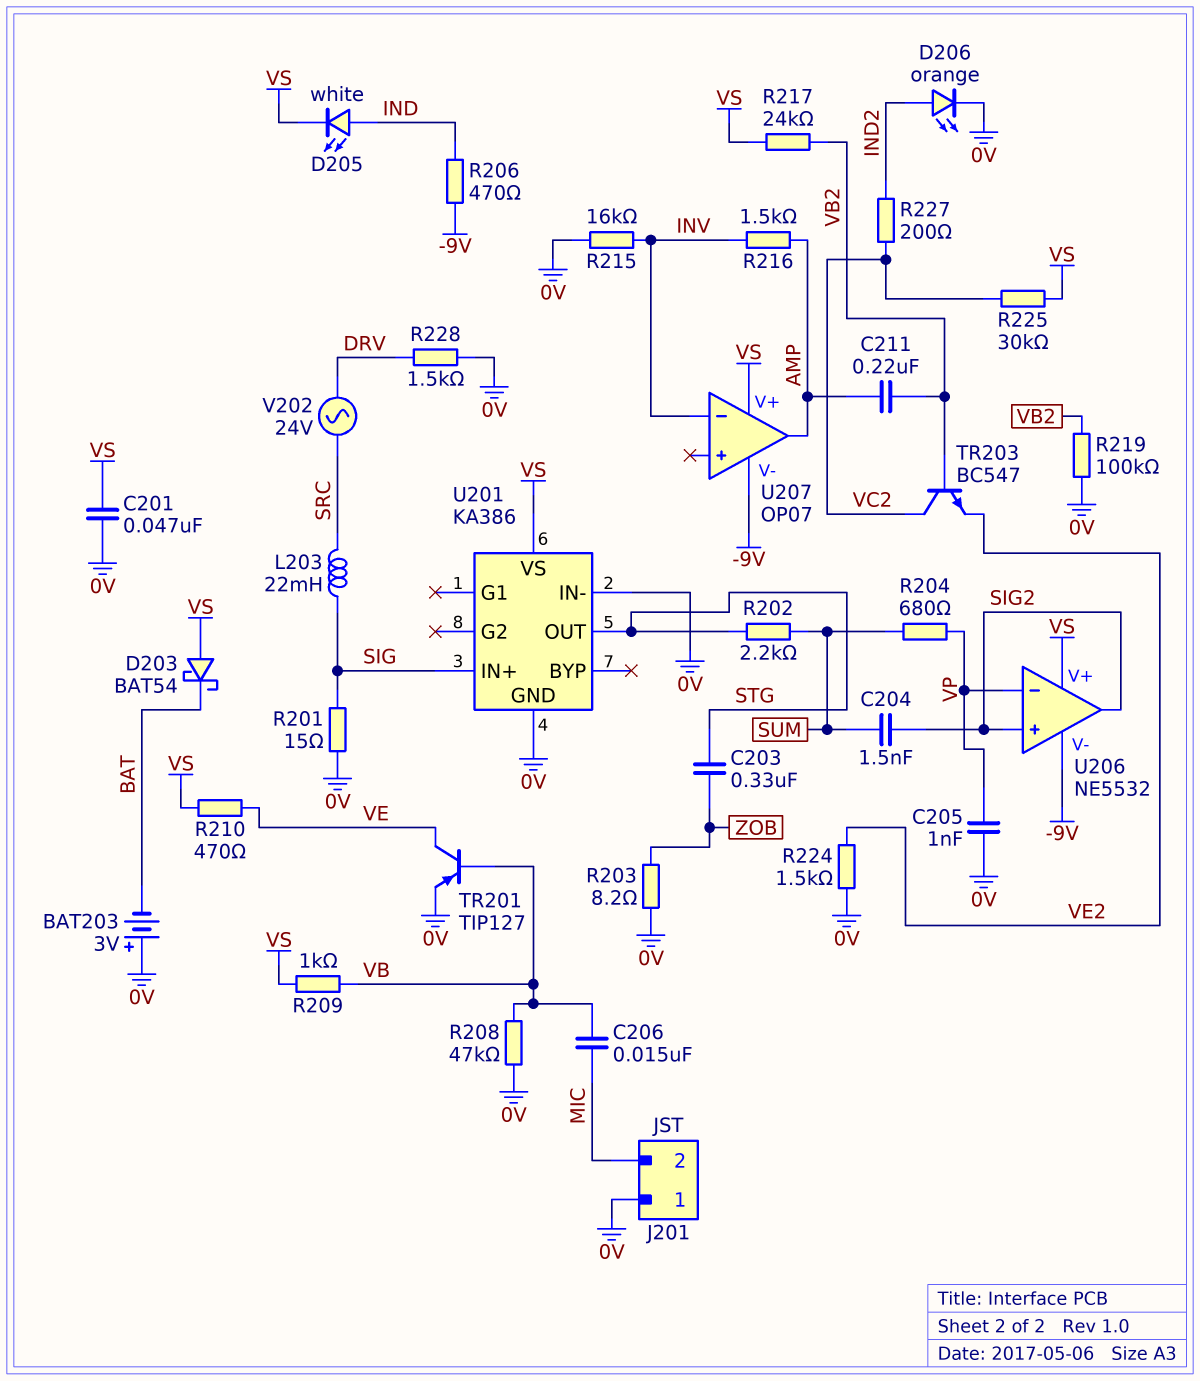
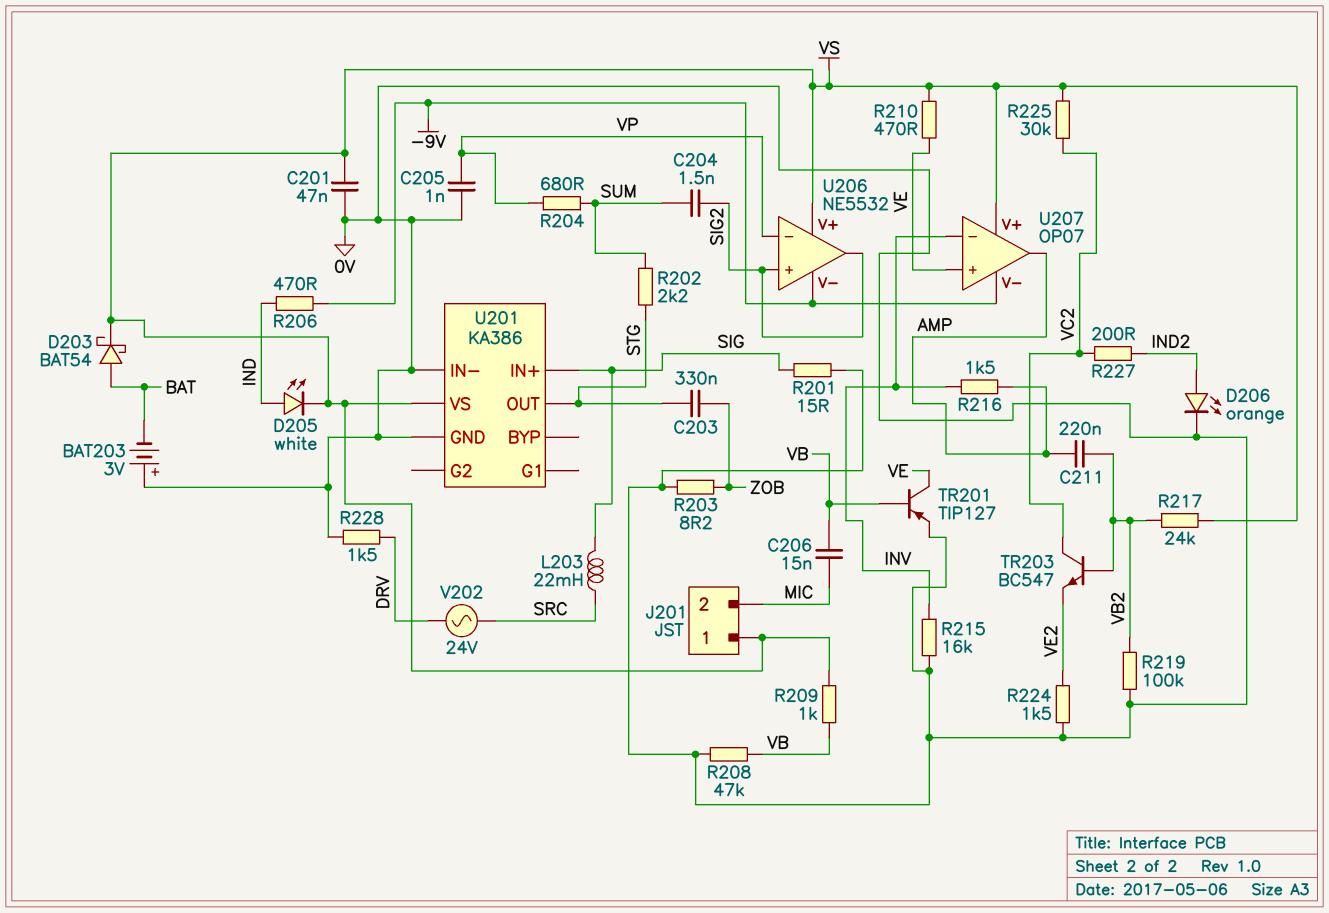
D203: schottky BAT54 (A VS, K BAT) -> schottky BAT54 (A BAT, K VS)
J201 pin 1: 0V -> VS
U207 pin in+: none -> VE

